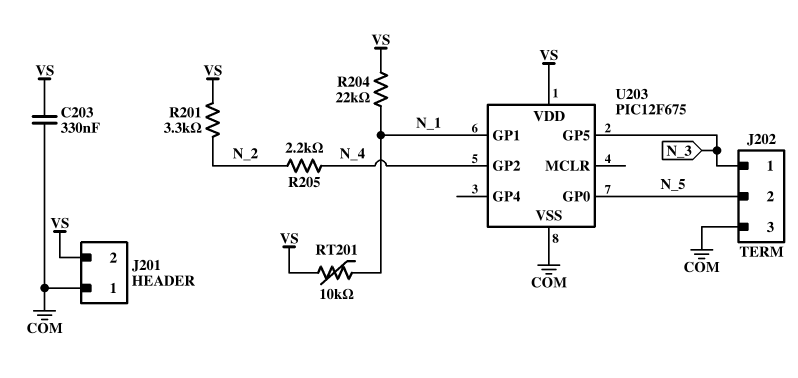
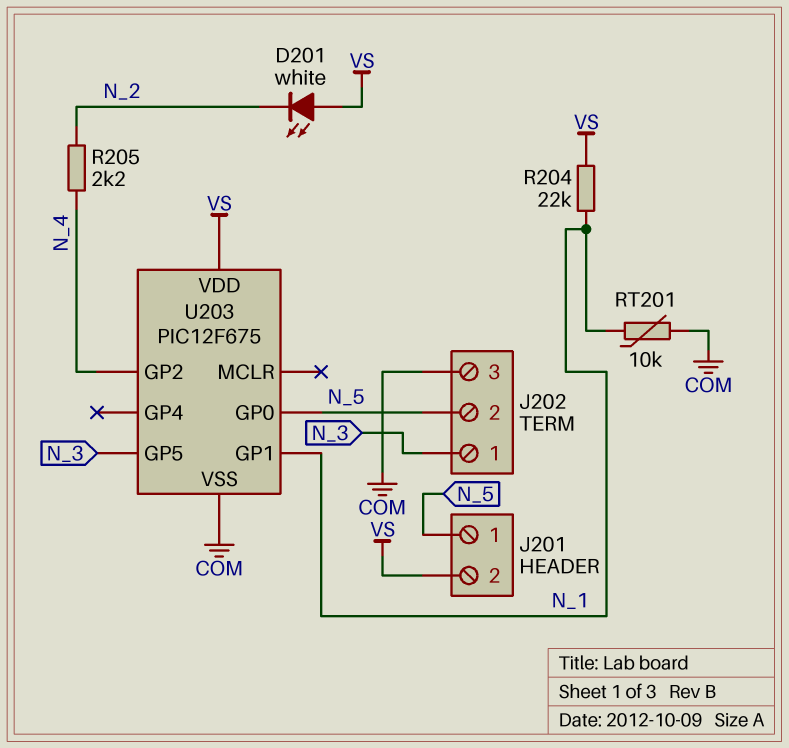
C203: 330nF (COM, VS) -> none
D201: none -> LED white (A VS, K N_2)
J201 pin 1: COM -> N_5
R201: 3.3k (N_2, VS) -> none
RT201: 10k (N_1, VS) -> 10k (COM, N_1)

